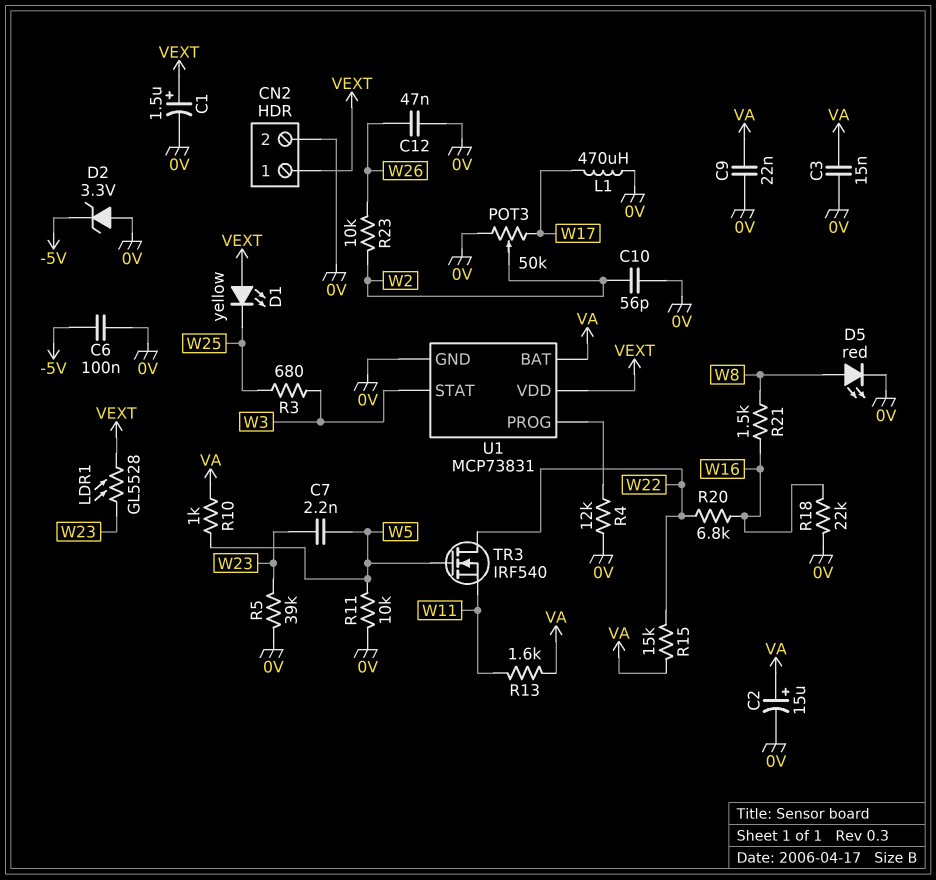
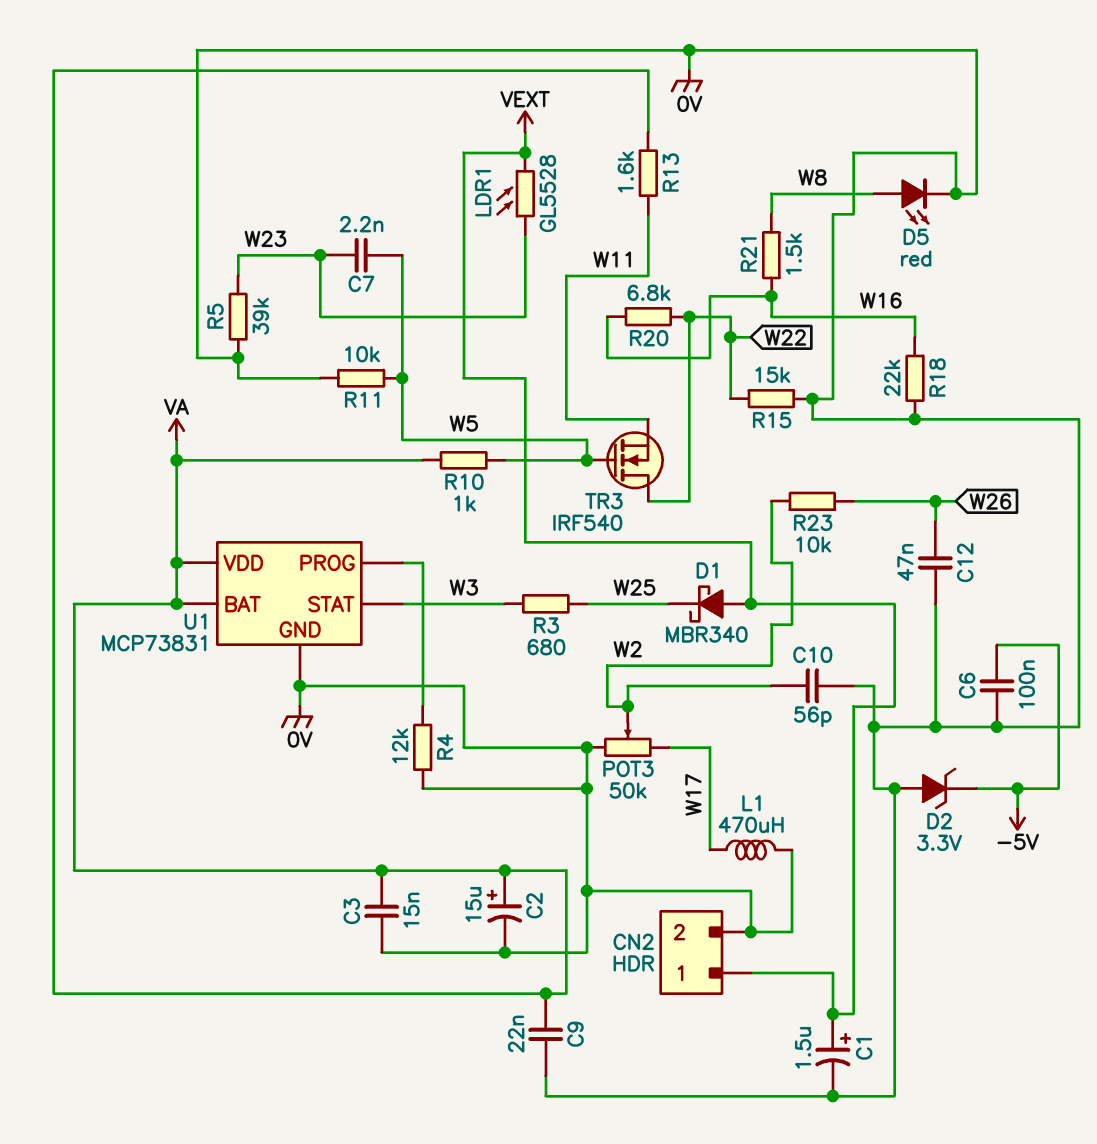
D1: LED yellow (A VEXT, K W25) -> schottky MBR340 (A VEXT, K W25)
R15: 15k (VA, W22) -> 15k (0V, W22)
U1 pin VDD: VEXT -> VA

